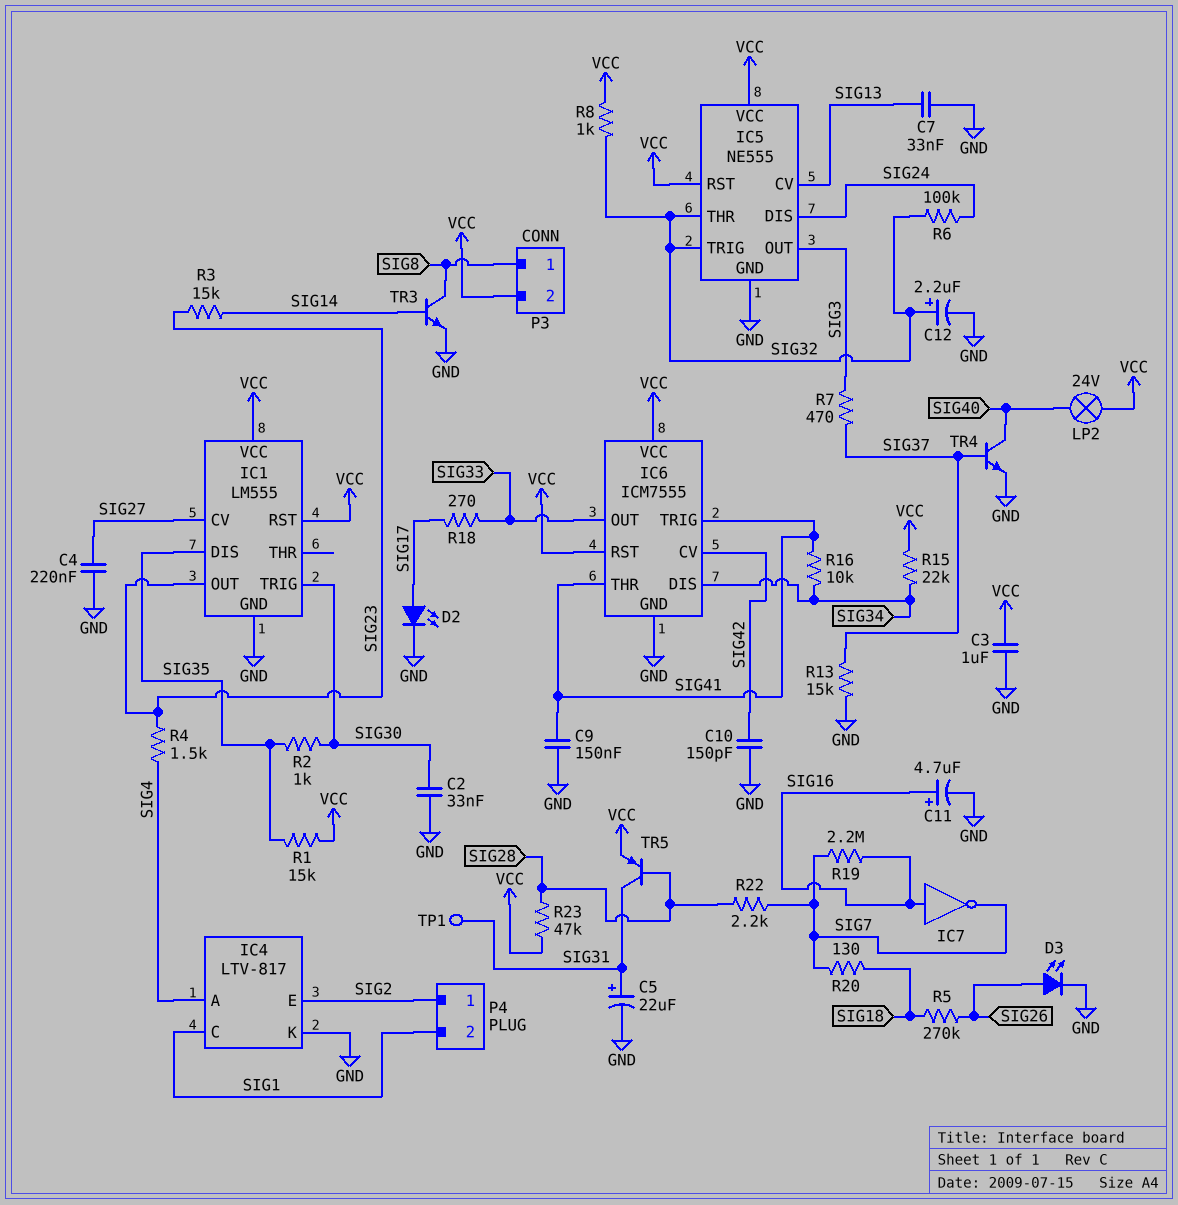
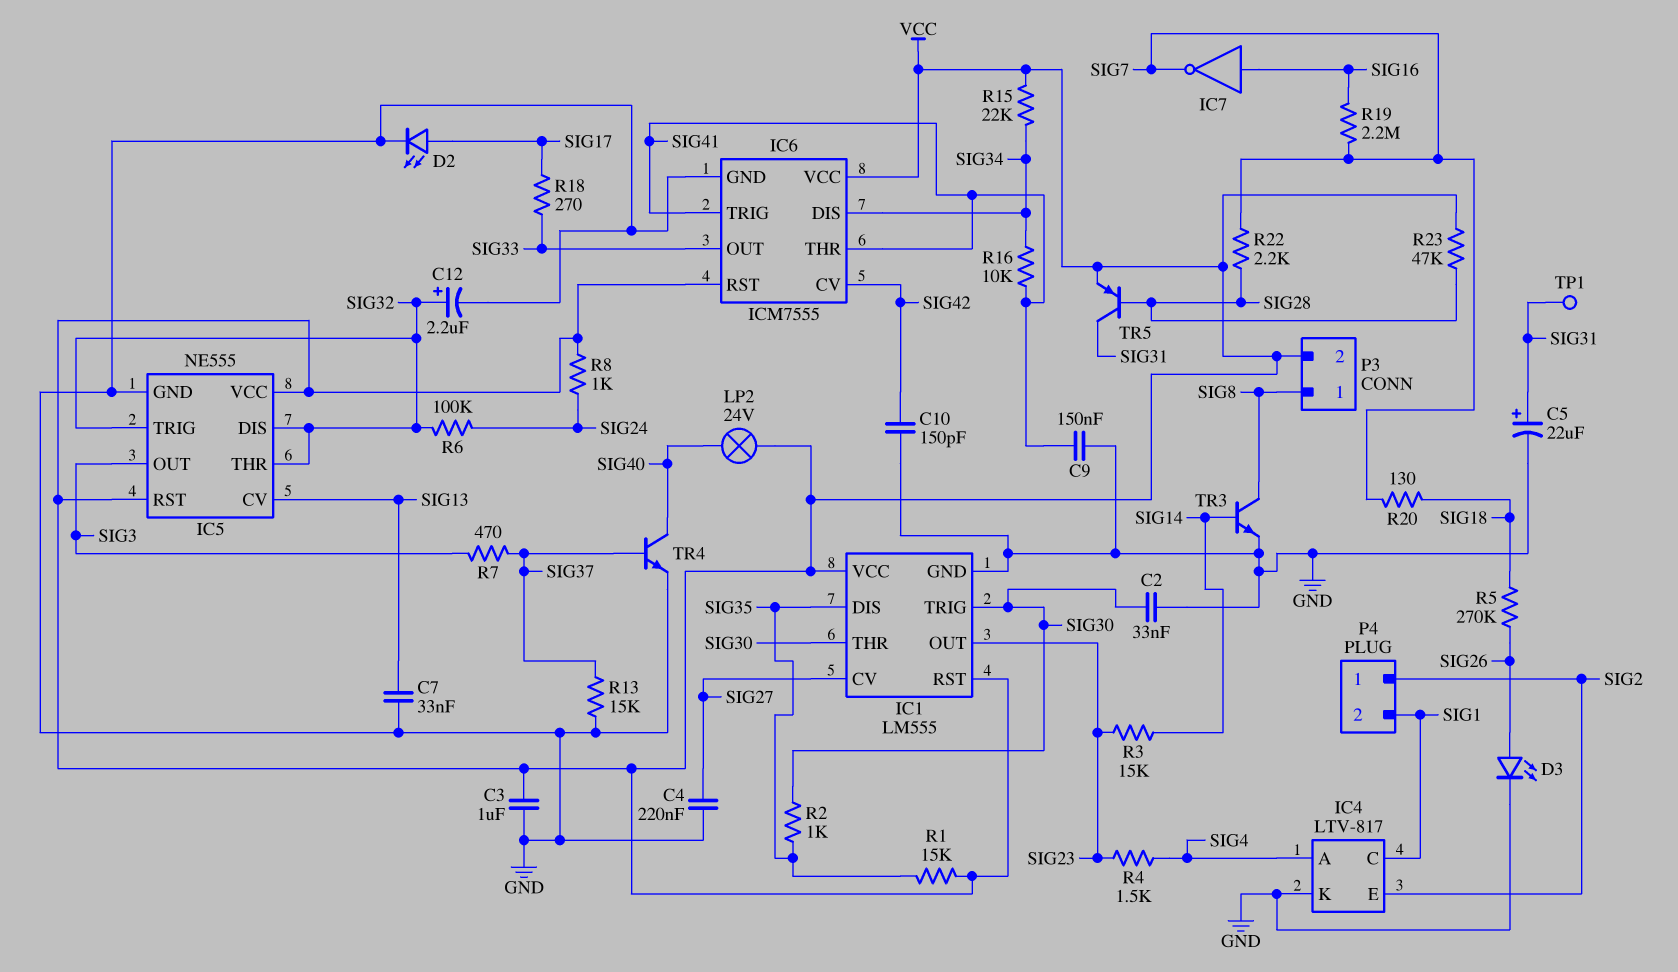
C11: 4.7uF (plus SIG16, minus GND) -> none
IC1 pin THR: none -> SIG30
IC5 pin DIS: SIG24 -> SIG32
R8: 1k (SIG32, VCC) -> 1k (SIG24, VCC)

